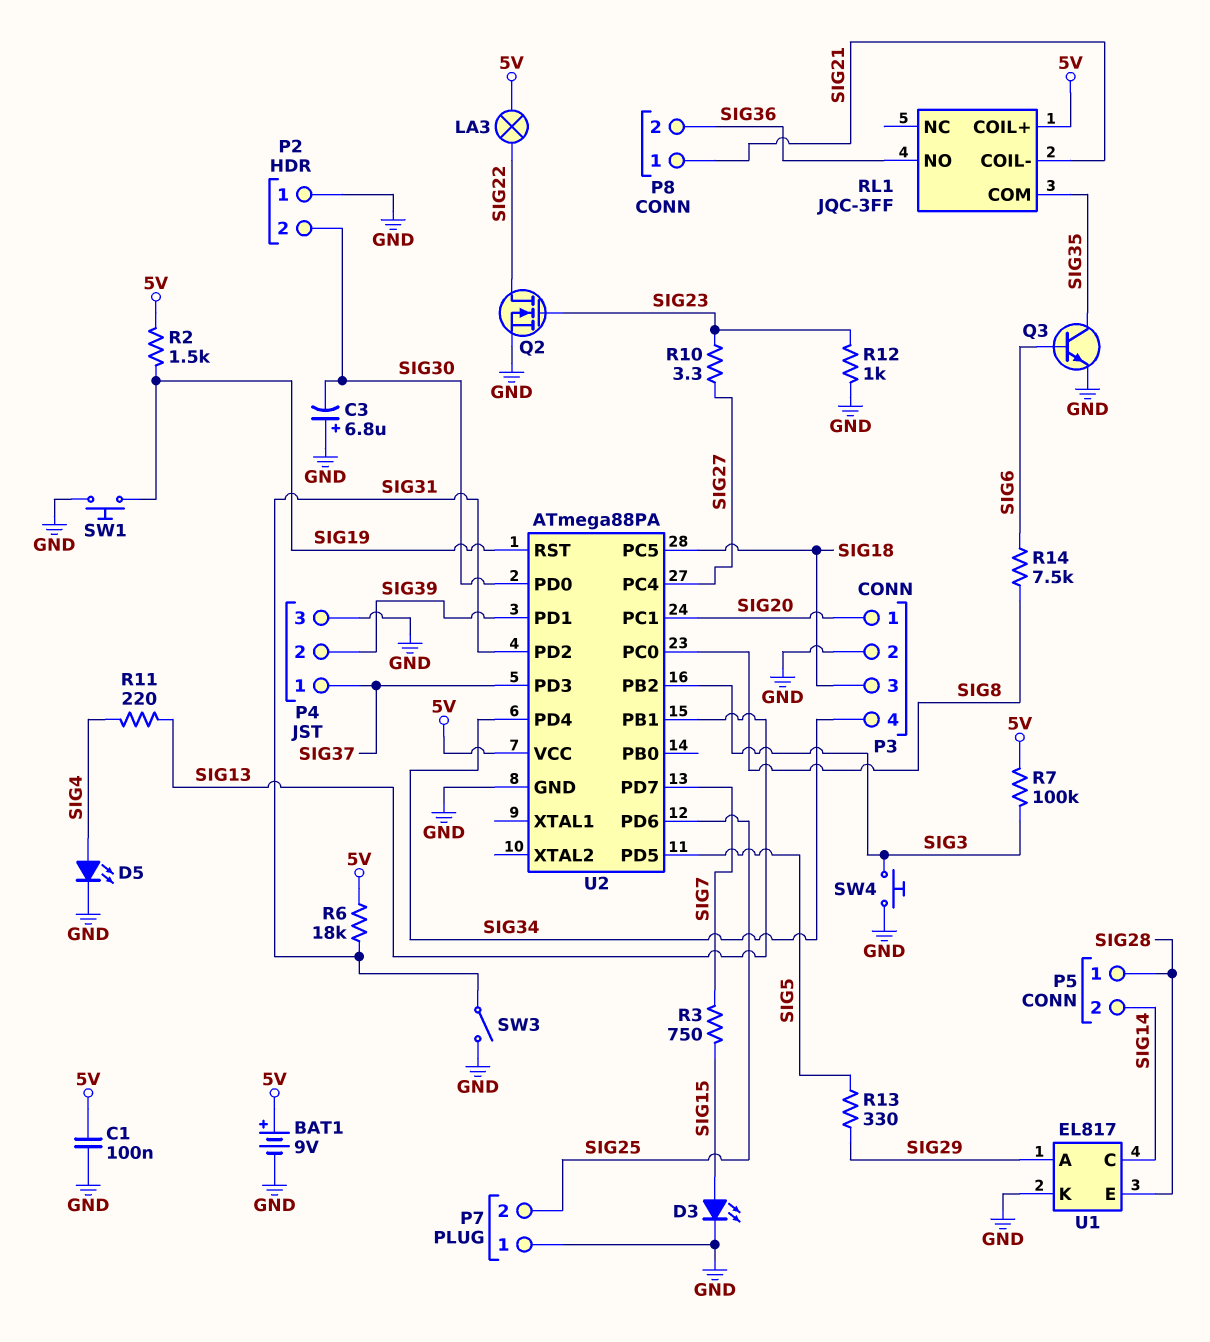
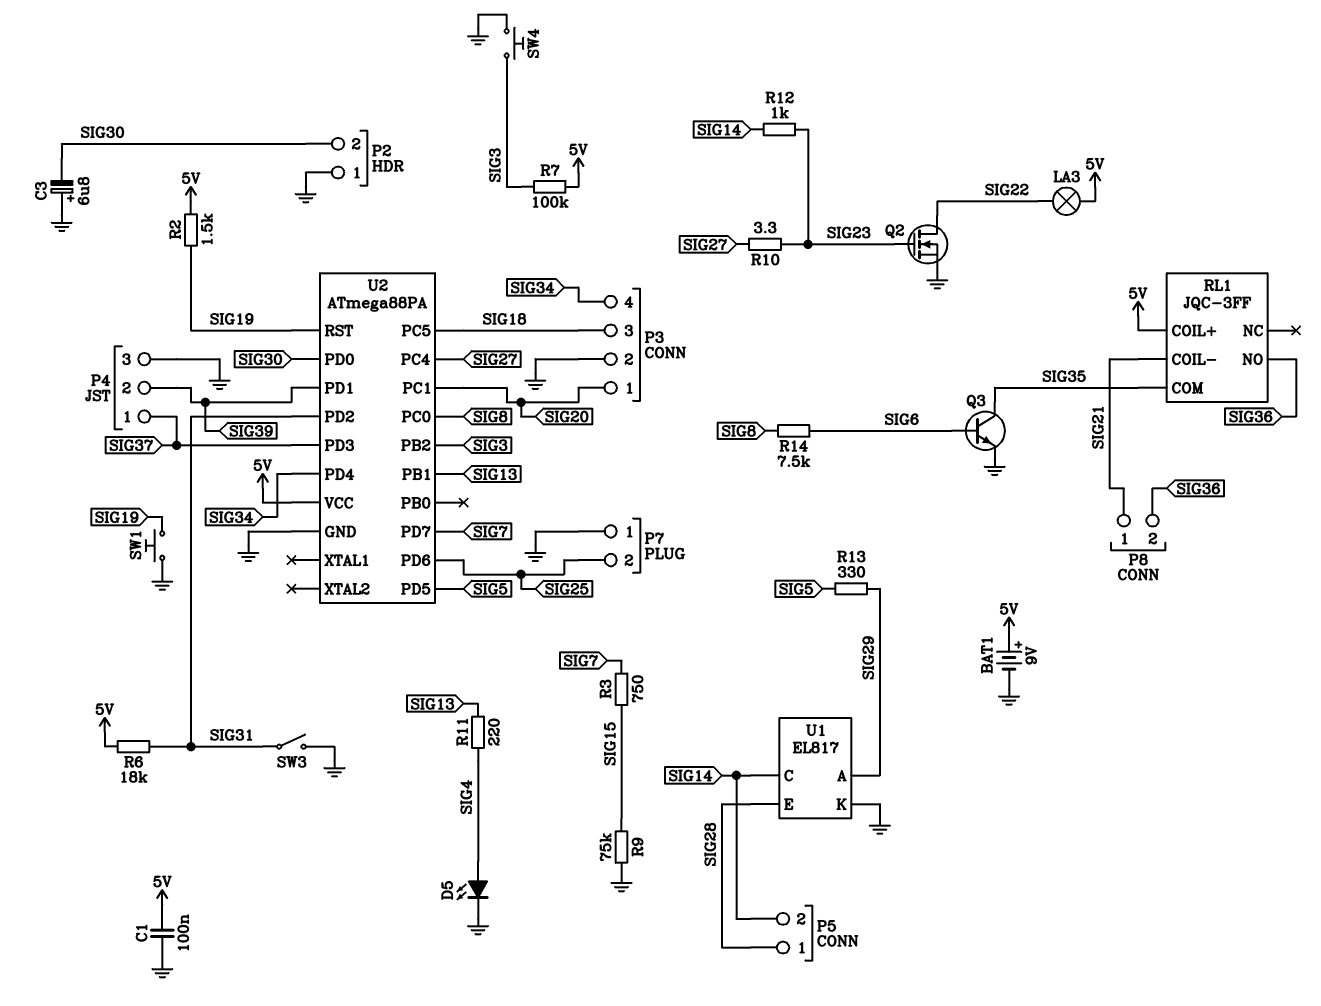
D3: LED (A SIG15, K GND) -> none
R9: none -> 75k (GND, SIG15)
R12: 1k (GND, SIG23) -> 1k (SIG14, SIG23)

